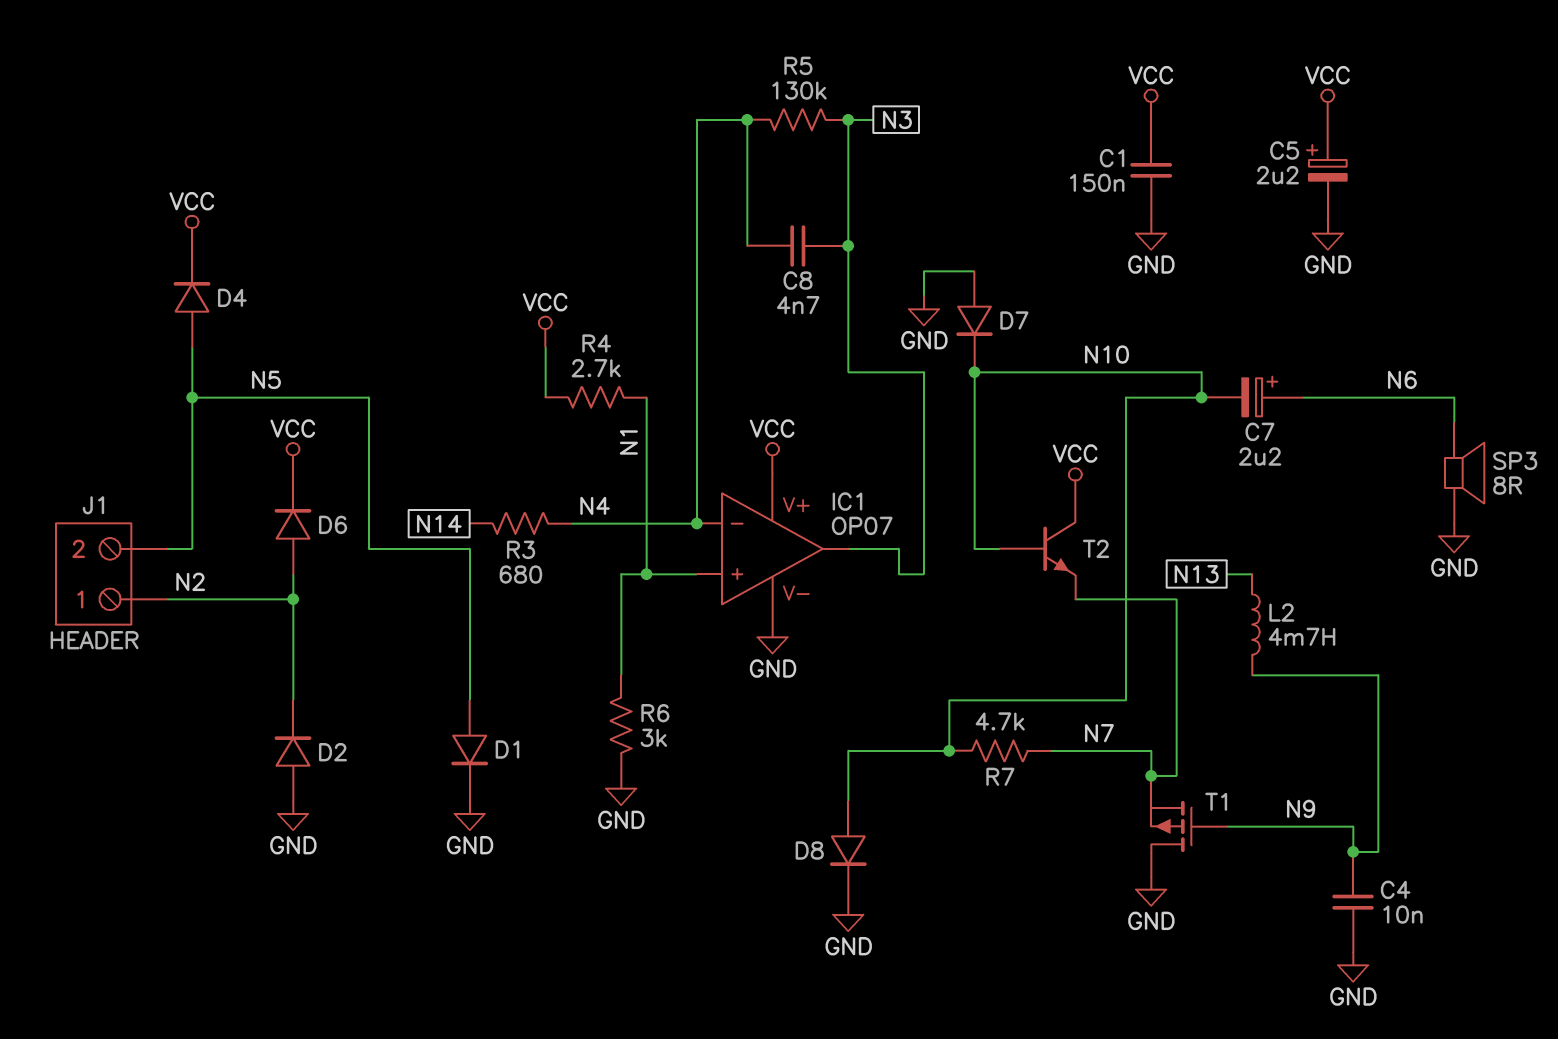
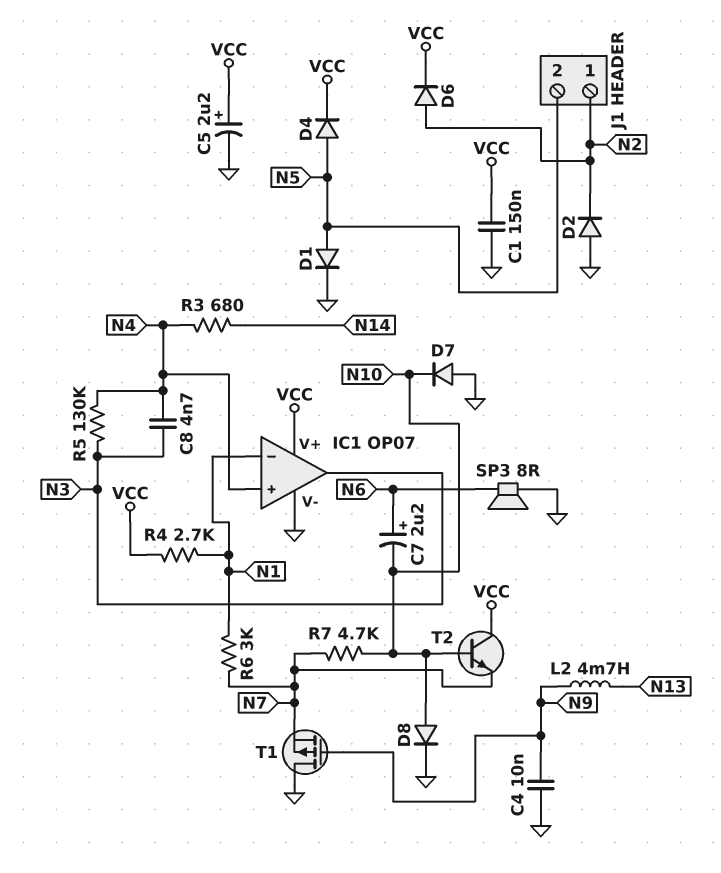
IC1 pin in+: N1 -> N4
IC1 pin in-: N4 -> N1
R6: 3k (GND, N1) -> 3k (N1, N7)

